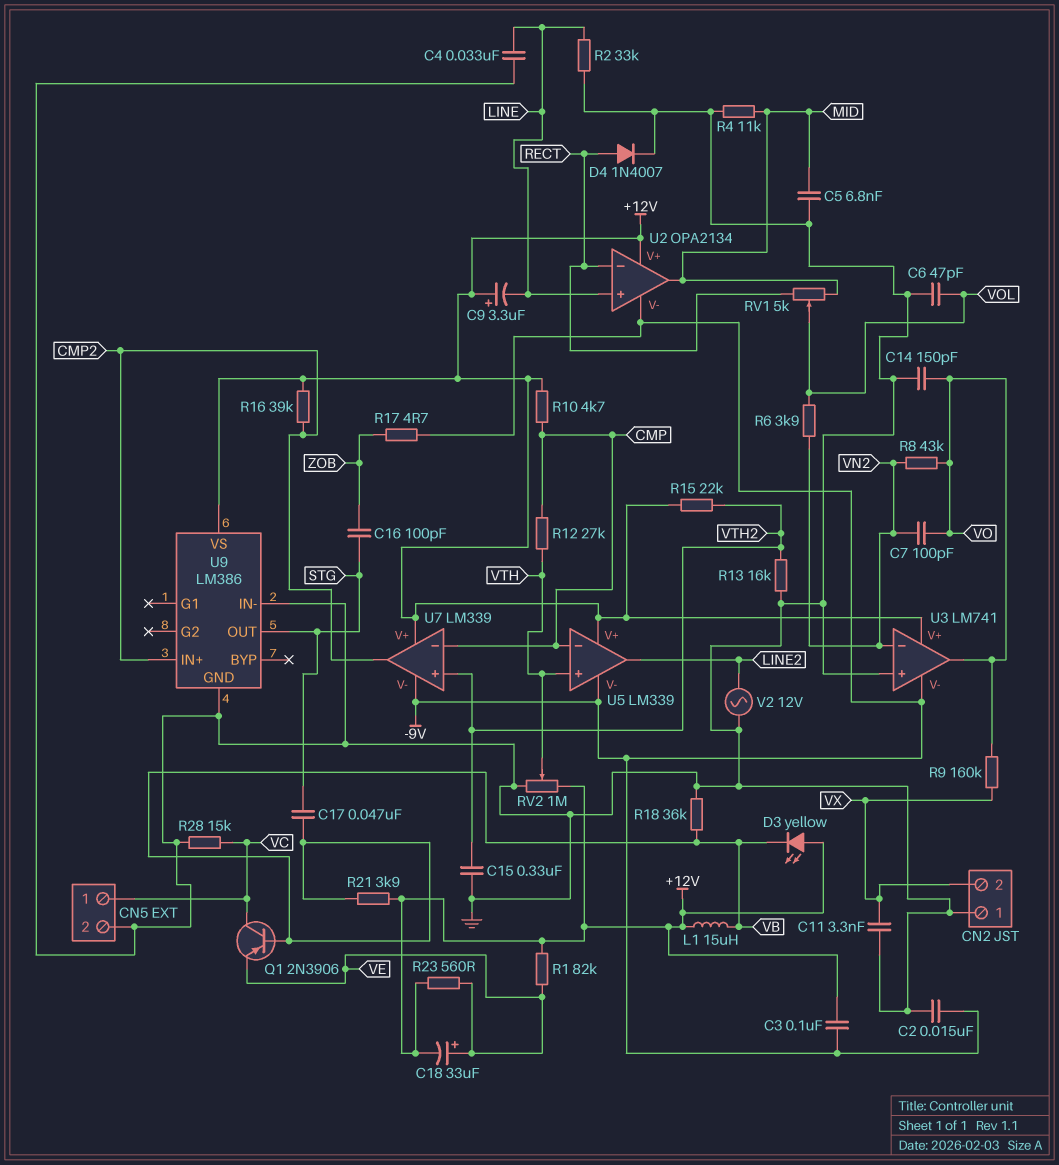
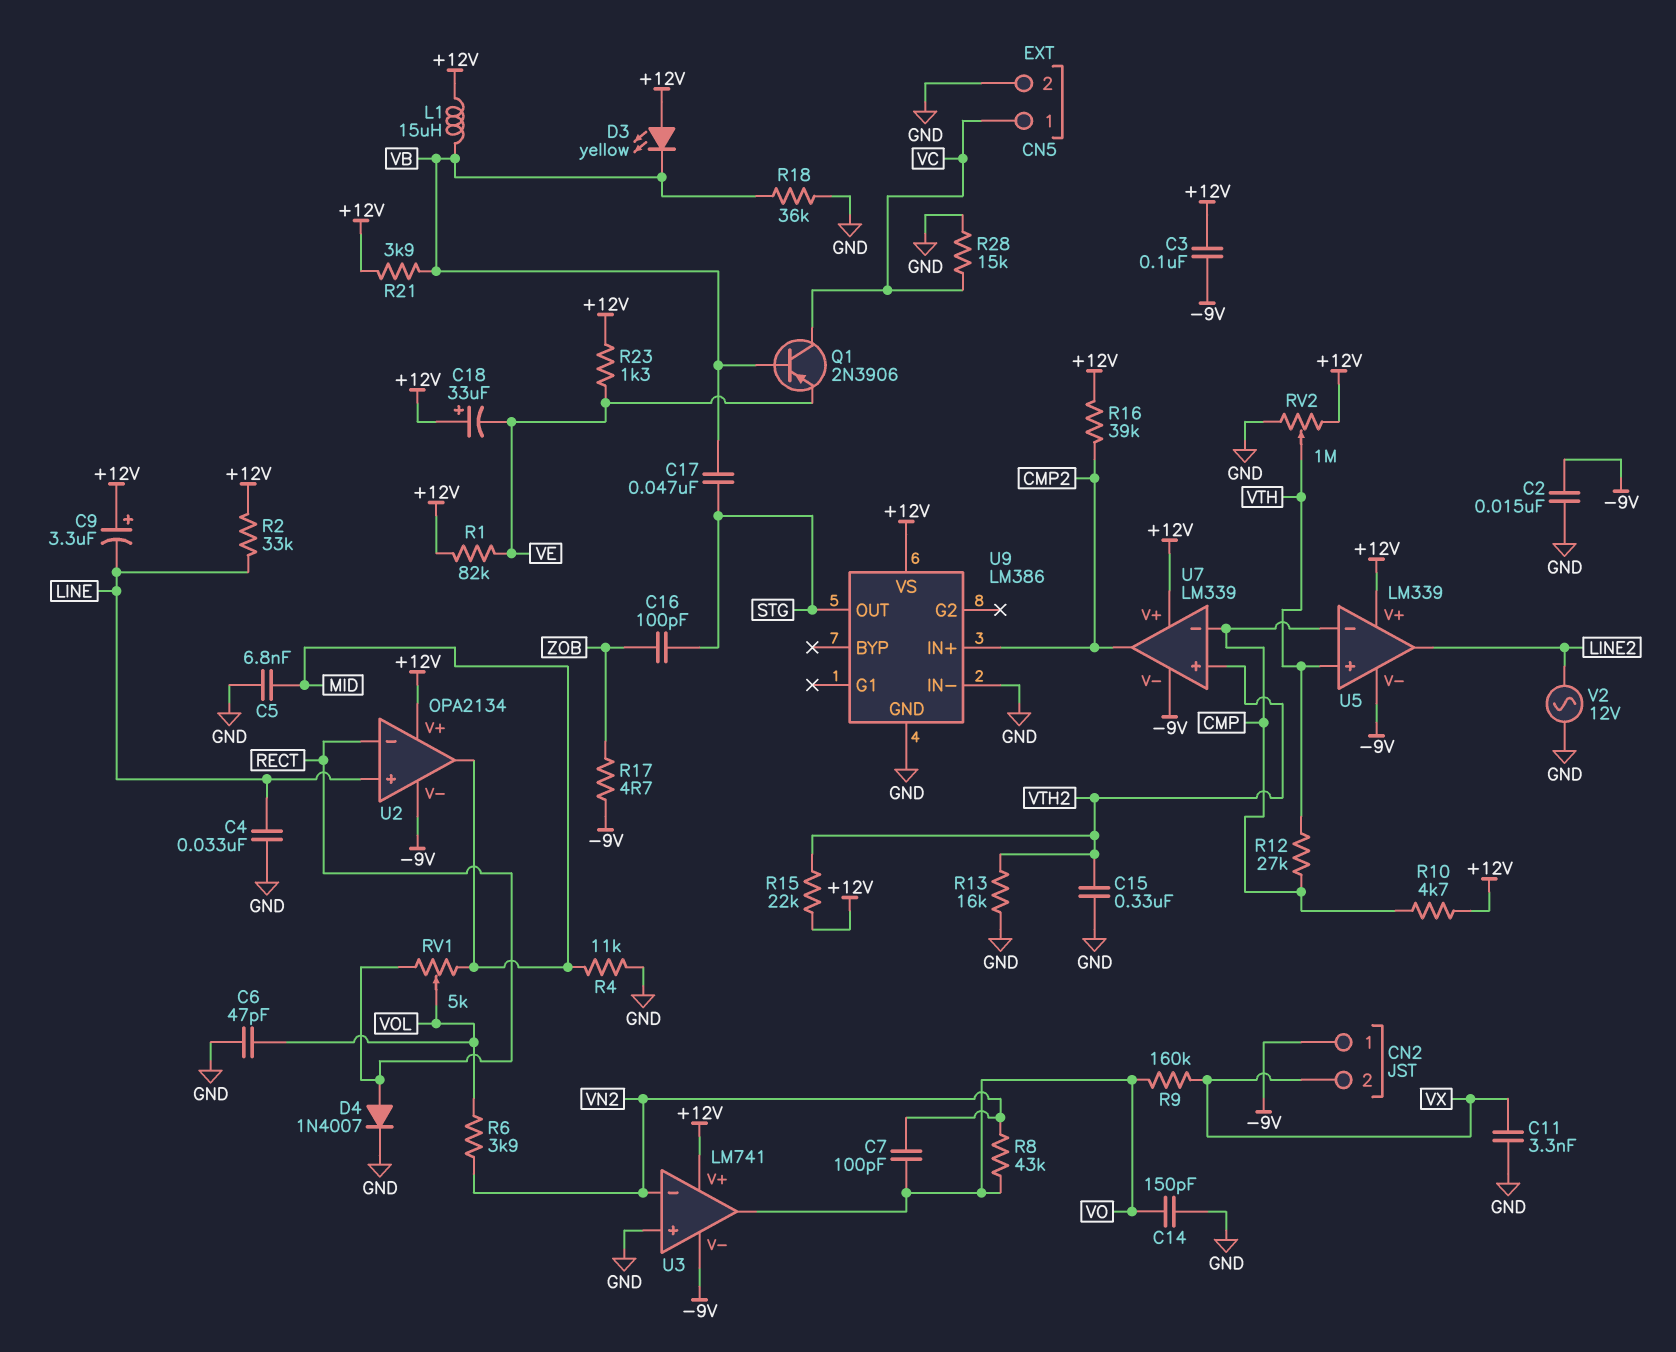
C18: 33uF (plus VE, minus +12V) -> 33uF (plus +12V, minus VE)
CN2 pin 1: GND -> -9V
R2: 33k (GND, LINE) -> 33k (+12V, LINE)
R23: 560 (+12V, VE) -> 1.3k (+12V, VE)

